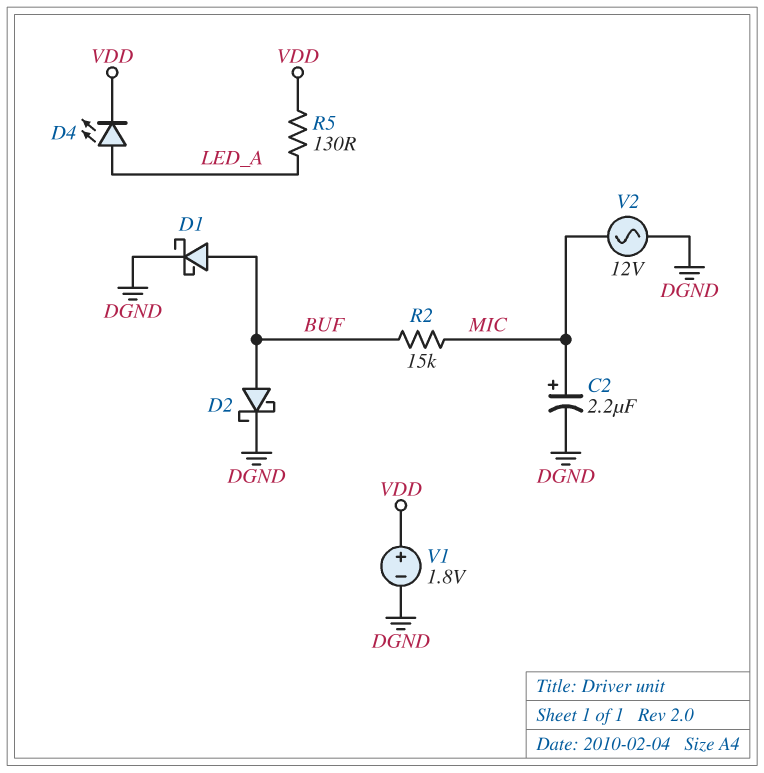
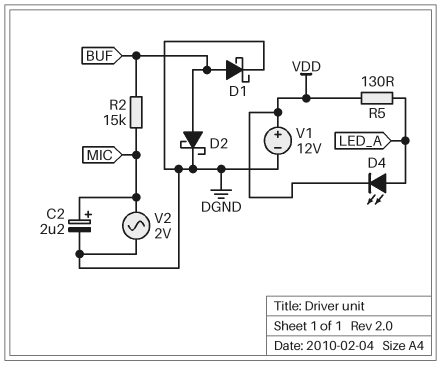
V1: 1.8V (plus VDD, minus DGND) -> 12V (plus VDD, minus DGND)
V2: AC 12V (DGND, MIC) -> AC 2V (DGND, MIC)

